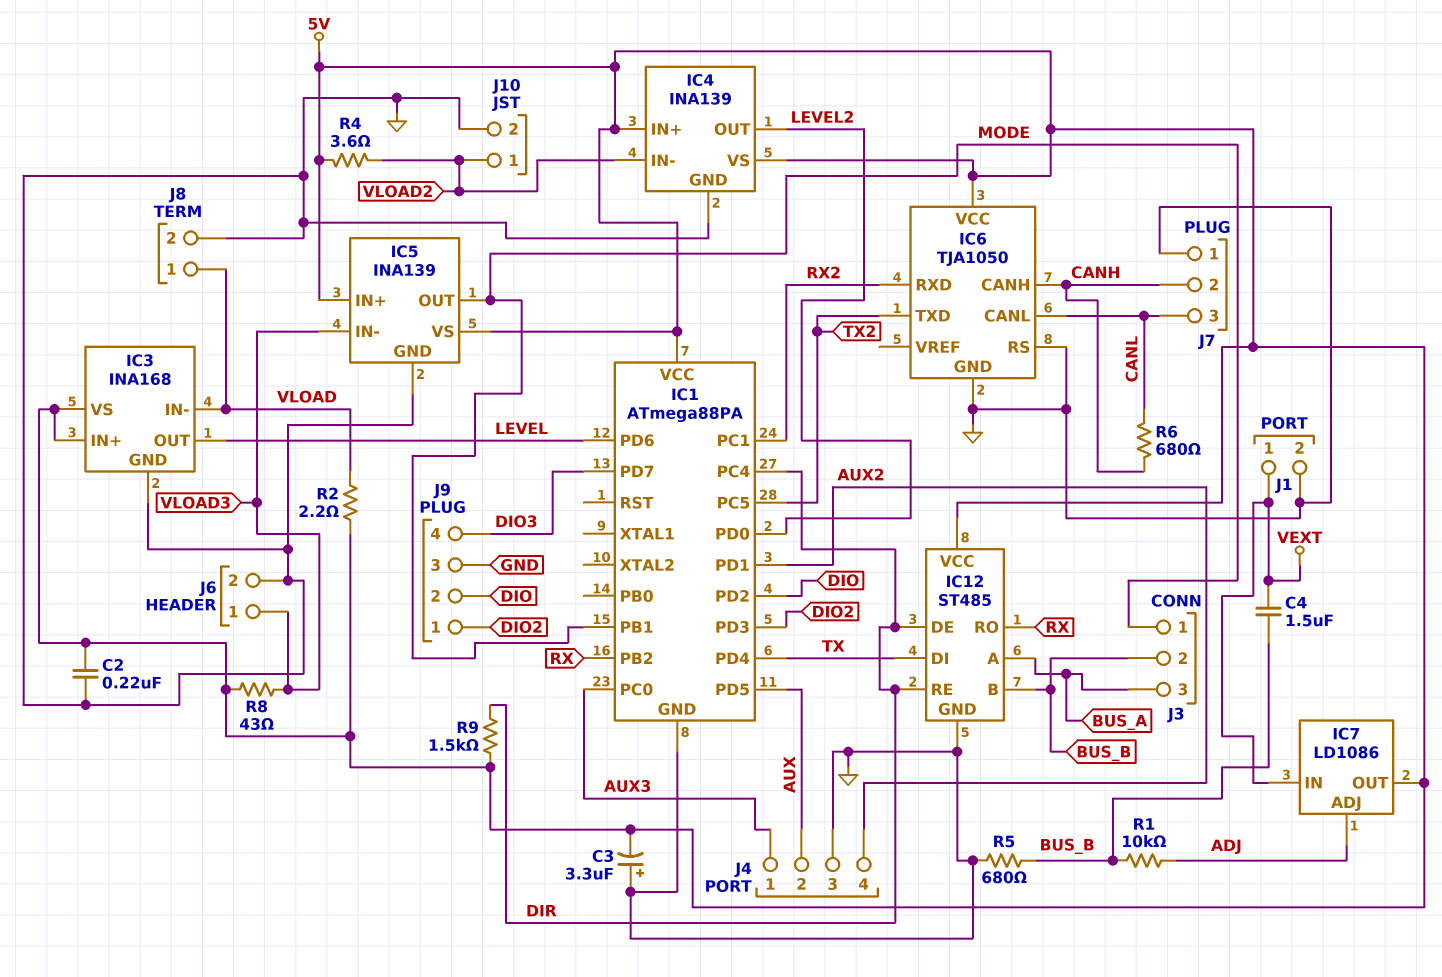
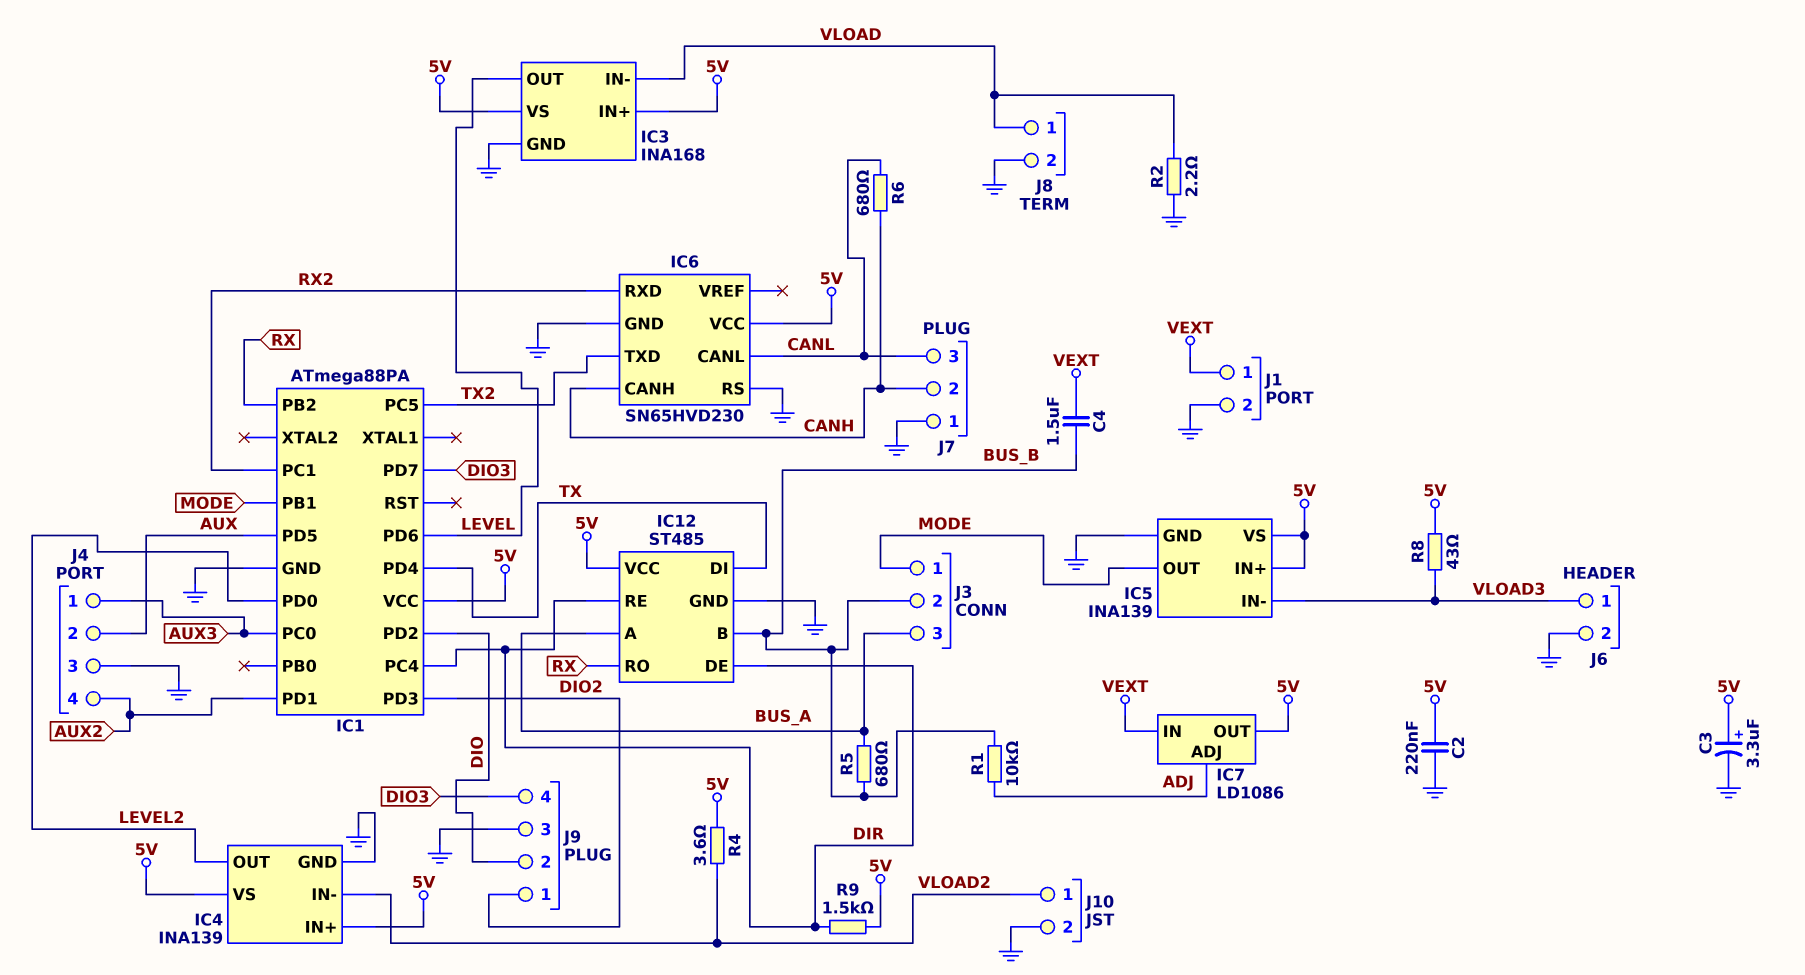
C3: 3.3uF (plus GND, minus 5V) -> 3.3uF (plus 5V, minus GND)
IC6: TJA1050 -> SN65HVD230
R2: 2.2 (5V, VLOAD) -> 2.2 (GND, VLOAD)
R5: 680 (BUS_B, GND) -> 680 (BUS_A, BUS_B)

